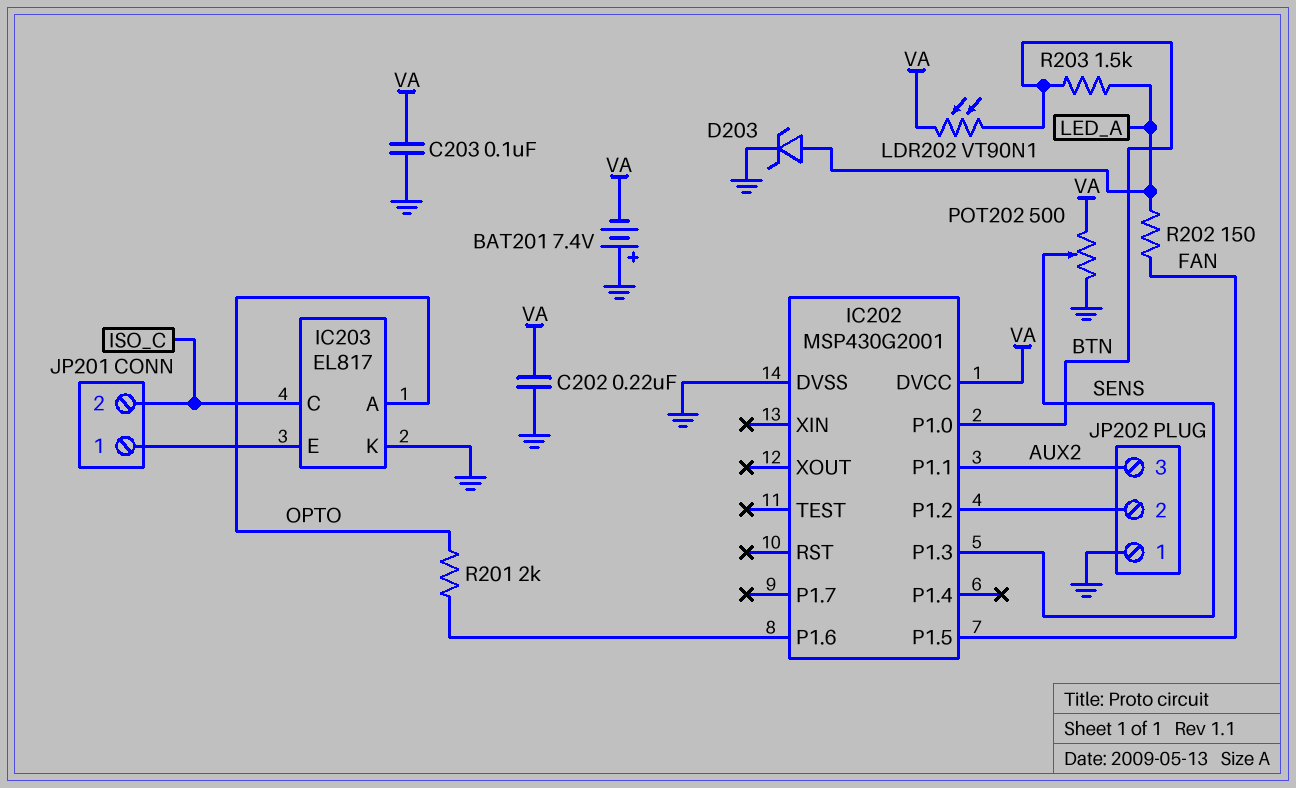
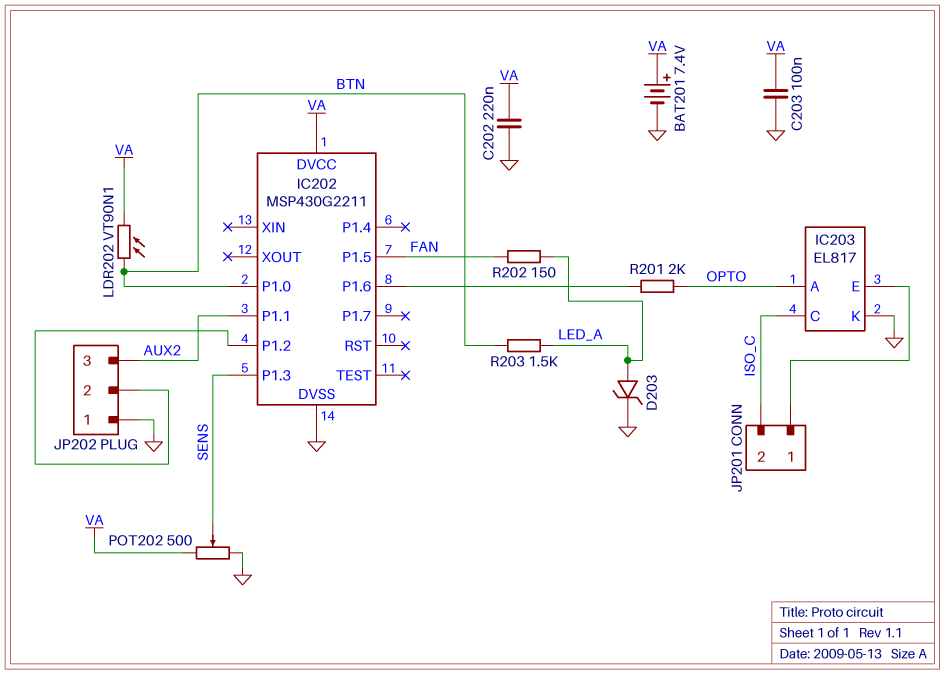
BAT201: 7.4V (plus GND, minus VA) -> 7.4V (plus VA, minus GND)
IC202: MSP430G2001 -> MSP430G2211

